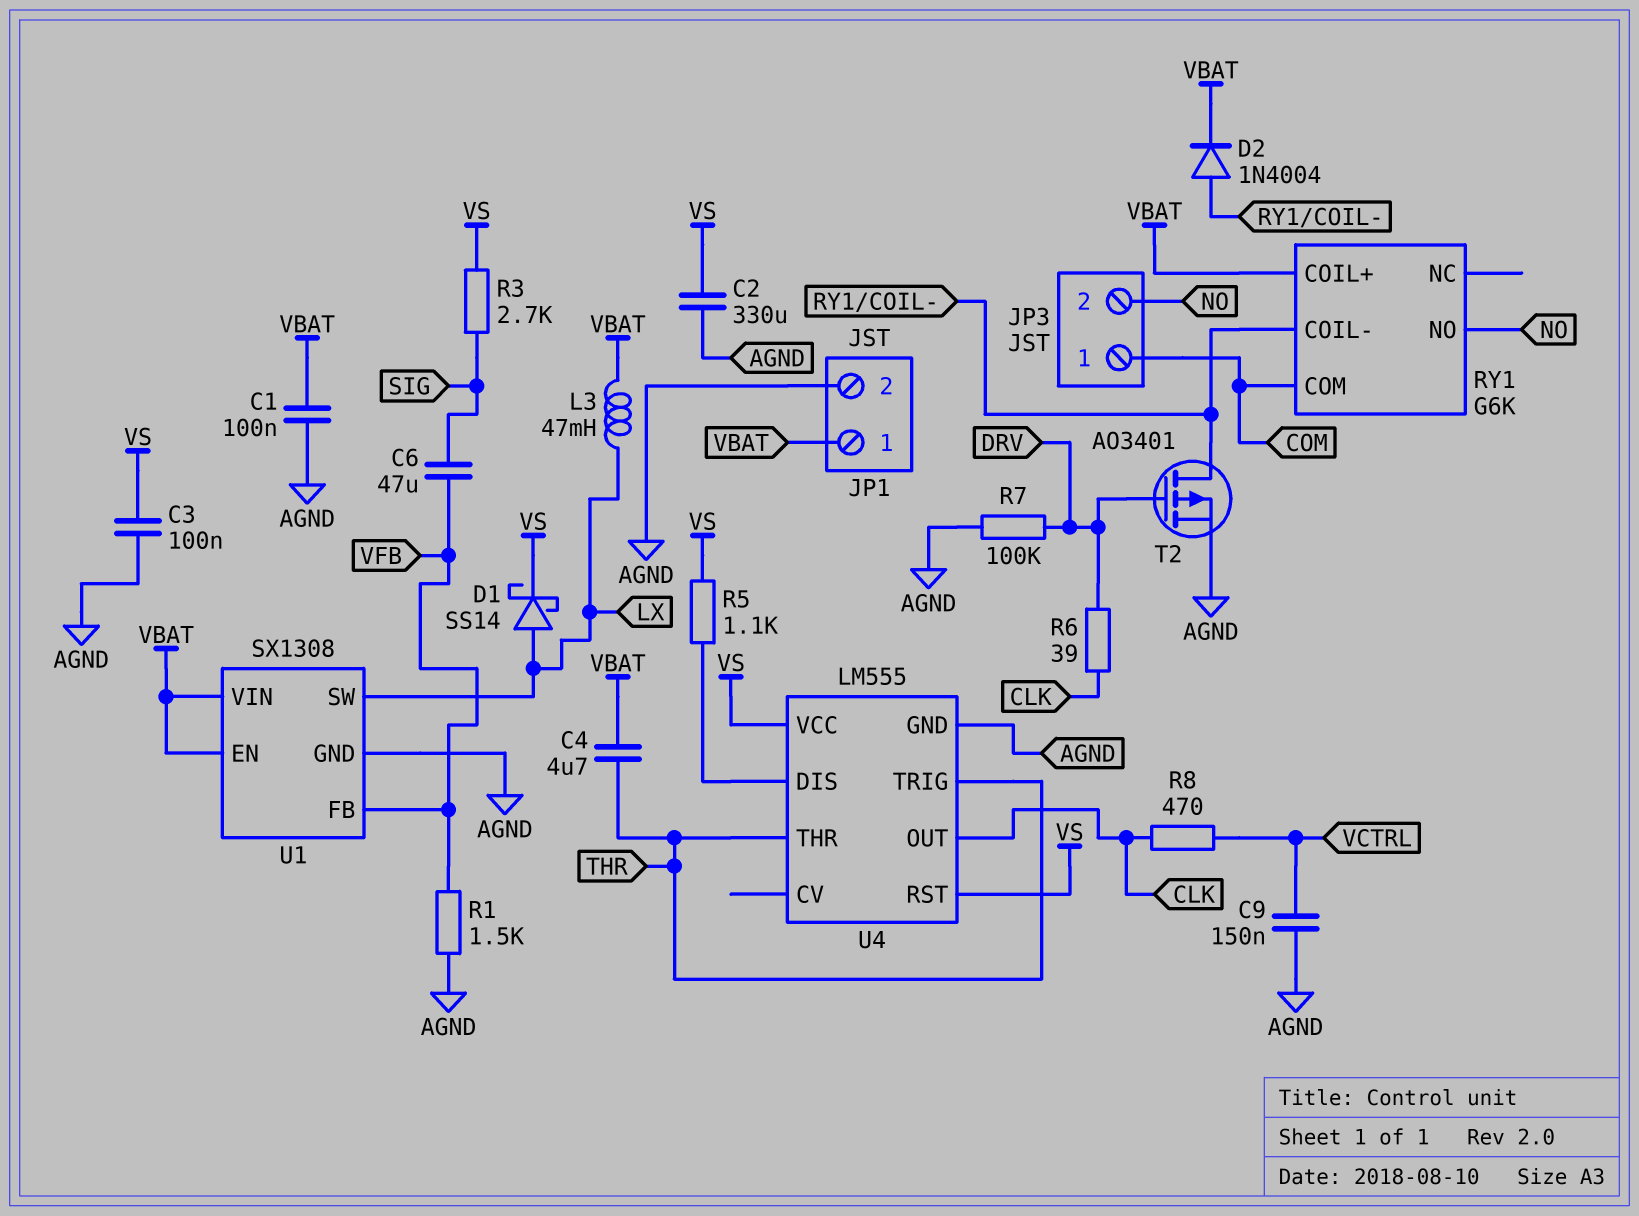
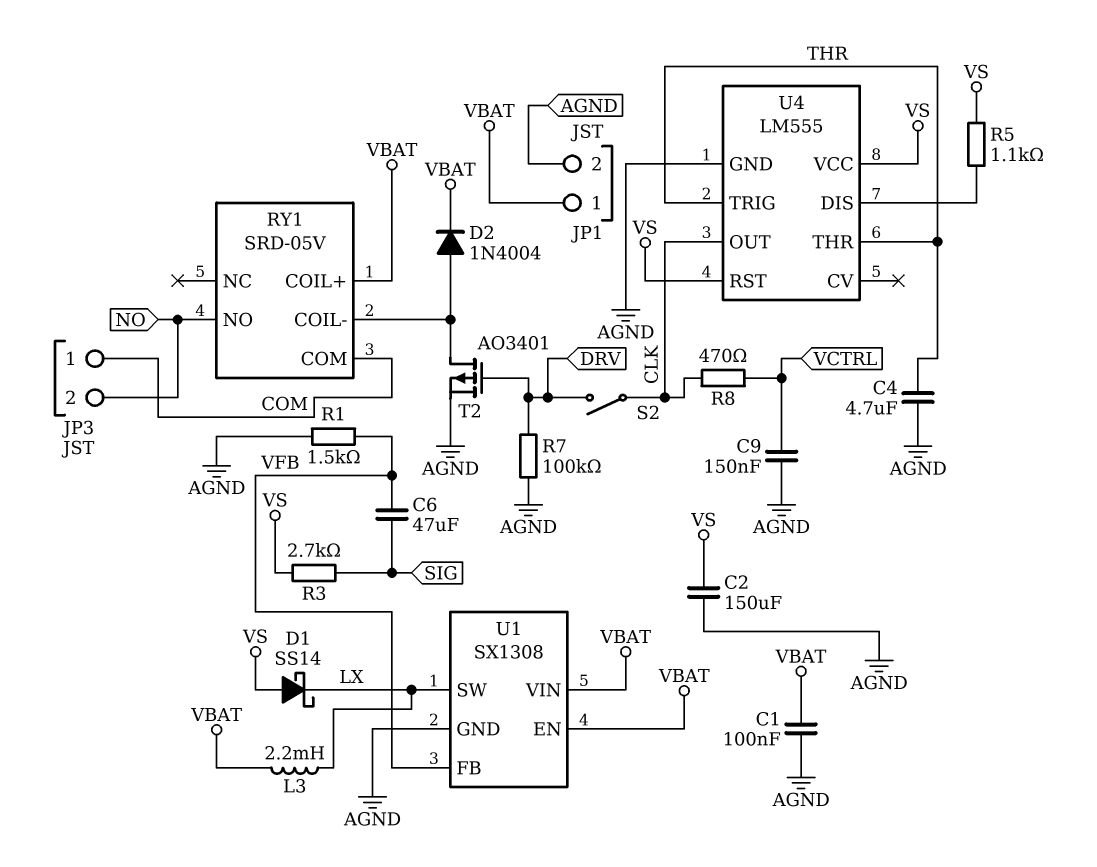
C2: 330uF (AGND, VS) -> 150uF (AGND, VS)
C3: 100nF (AGND, VS) -> none
C4: 4.7uF (THR, VBAT) -> 4.7uF (AGND, THR)
D1: schottky SS14 (A LX, K VS) -> schottky SS14 (A VS, K LX)
L3: 47mH (LX, VBAT) -> 2.2mH (LX, VBAT)
R6: 39 (CLK, DRV) -> none
RY1: G6K -> SRD-05V
S2: none -> switch (CLK, DRV)

